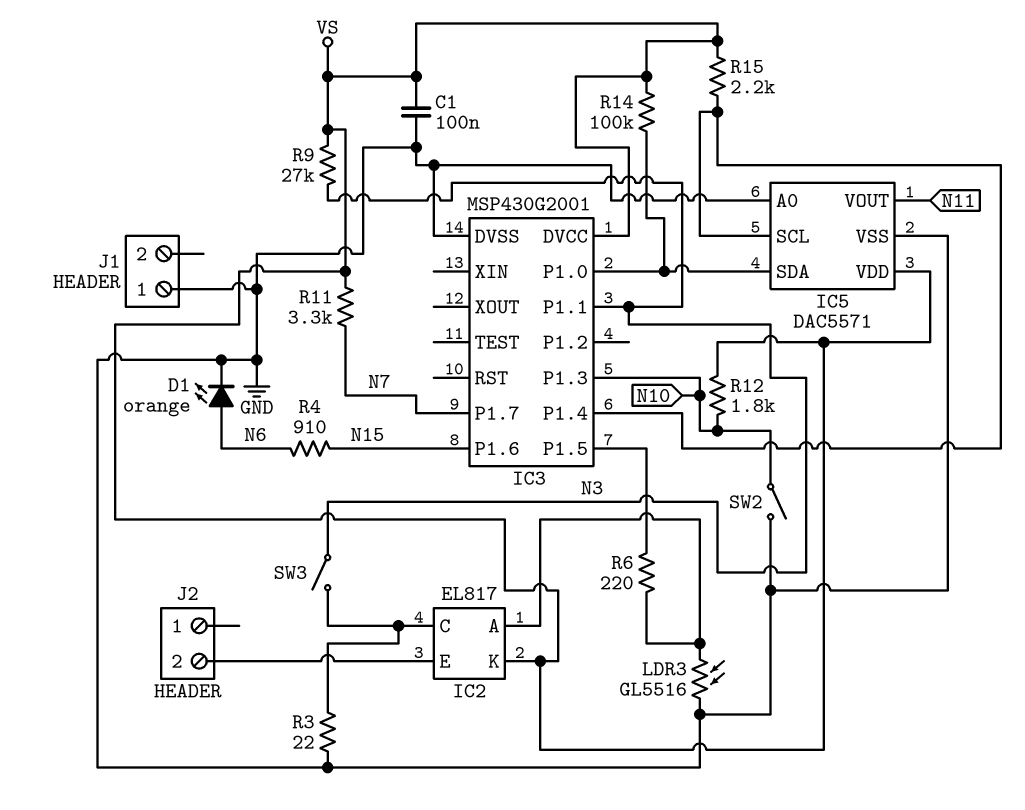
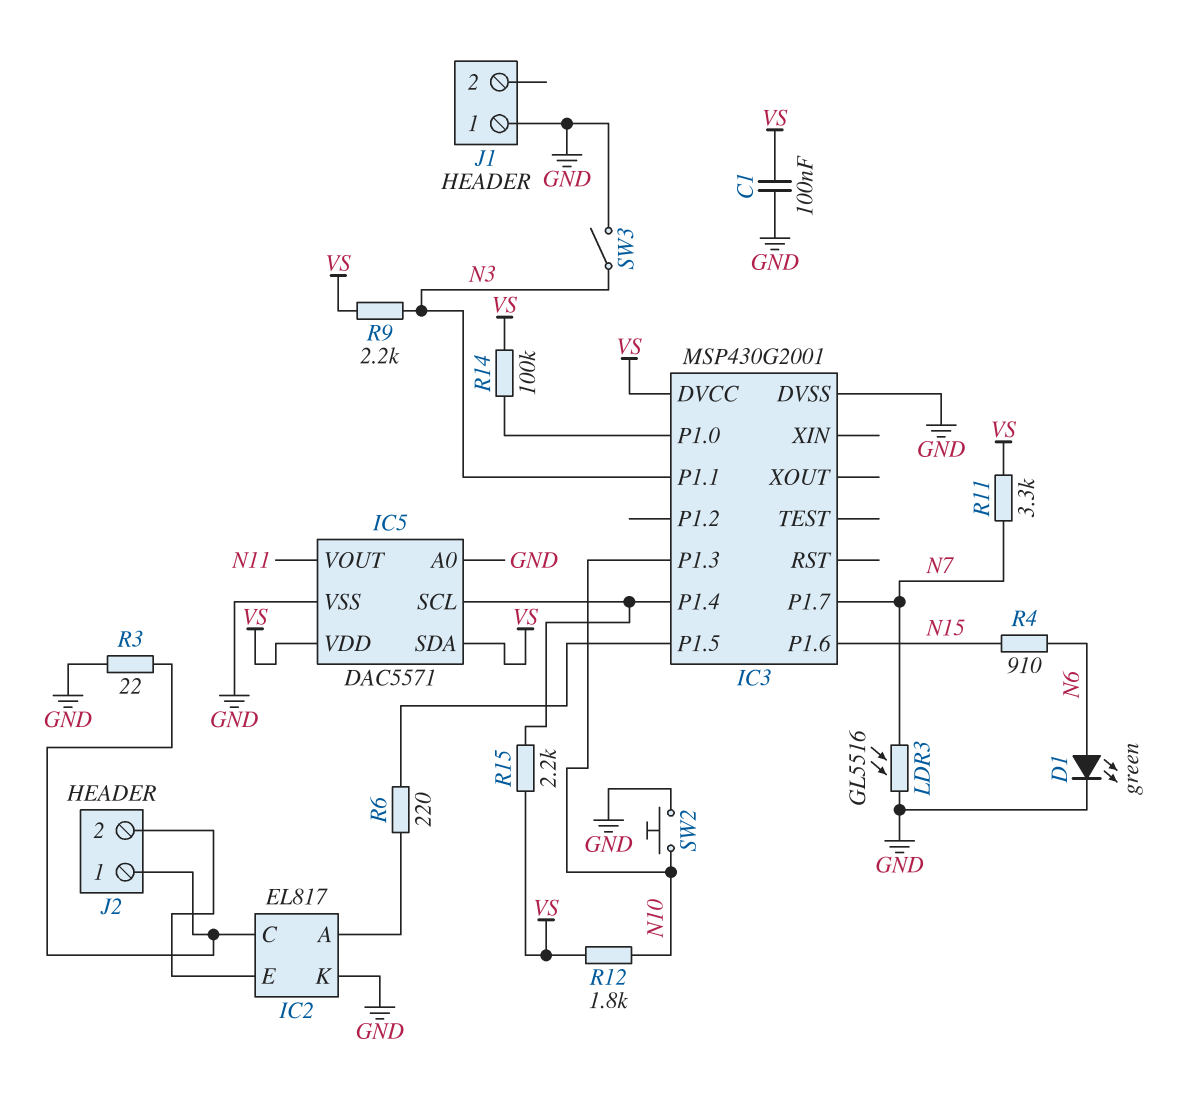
D1: LED orange (A N6, K GND) -> LED green (A N6, K GND)
IC2 pin K: VS -> GND
IC5 pin SDA: IC3/P1.0 -> VS
J2 pin 1: none -> IC2/C
LDR3: GL5516 (GND, IC2/A) -> GL5516 (GND, N7)
R9: 27k (N3, VS) -> 2.2k (N3, VS)
SW2: switch (GND, N10) -> button (GND, N10)
SW3: switch (IC2/C, N3) -> switch (GND, N3)

